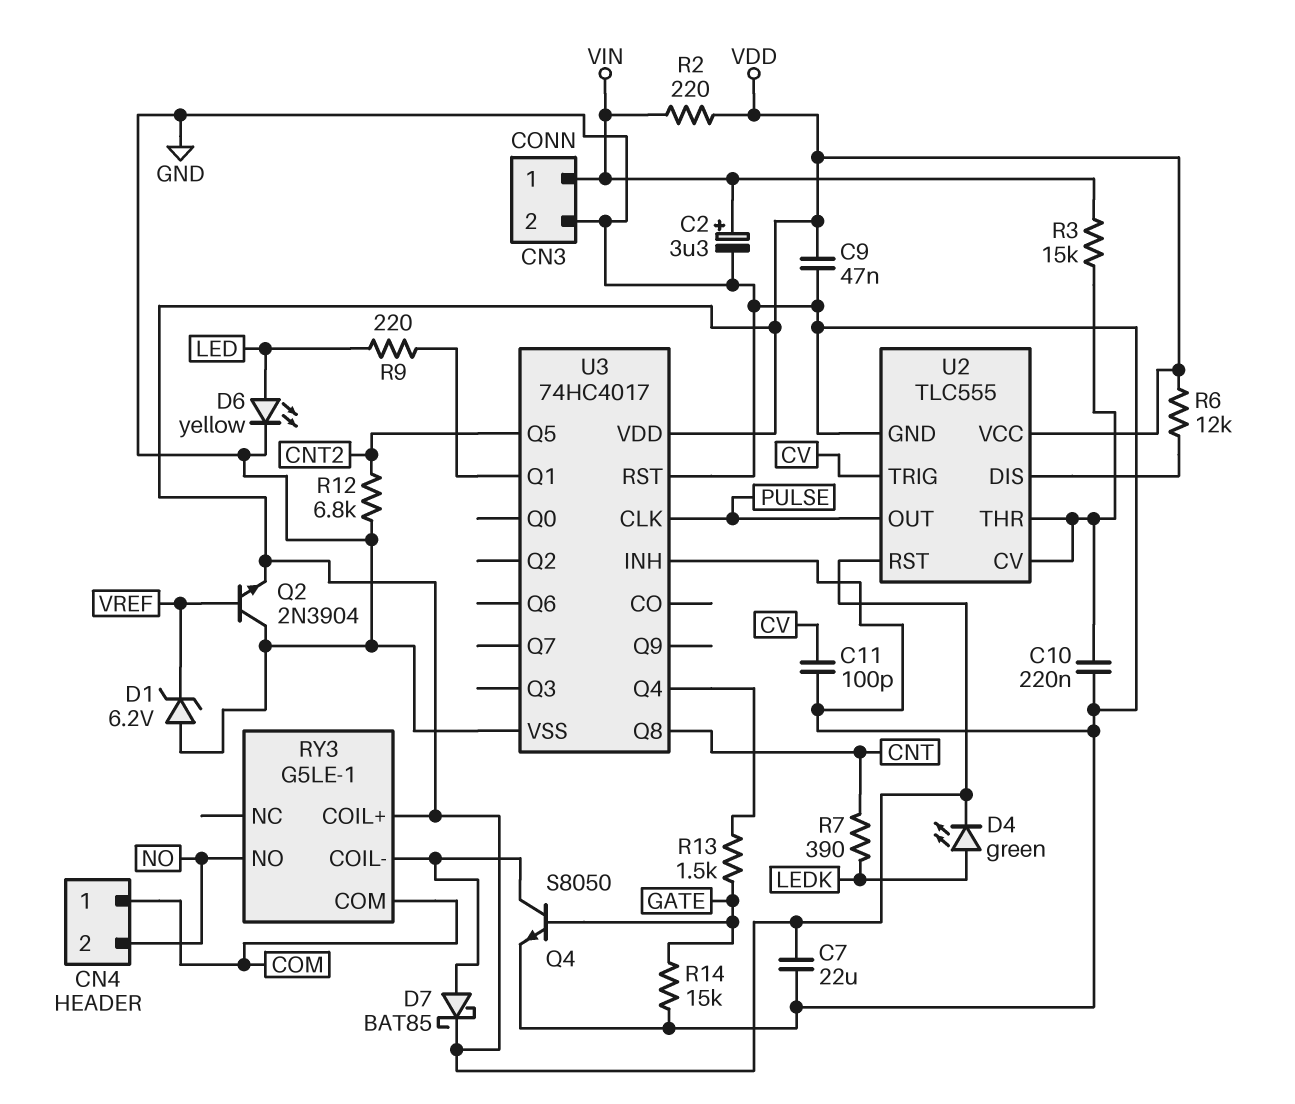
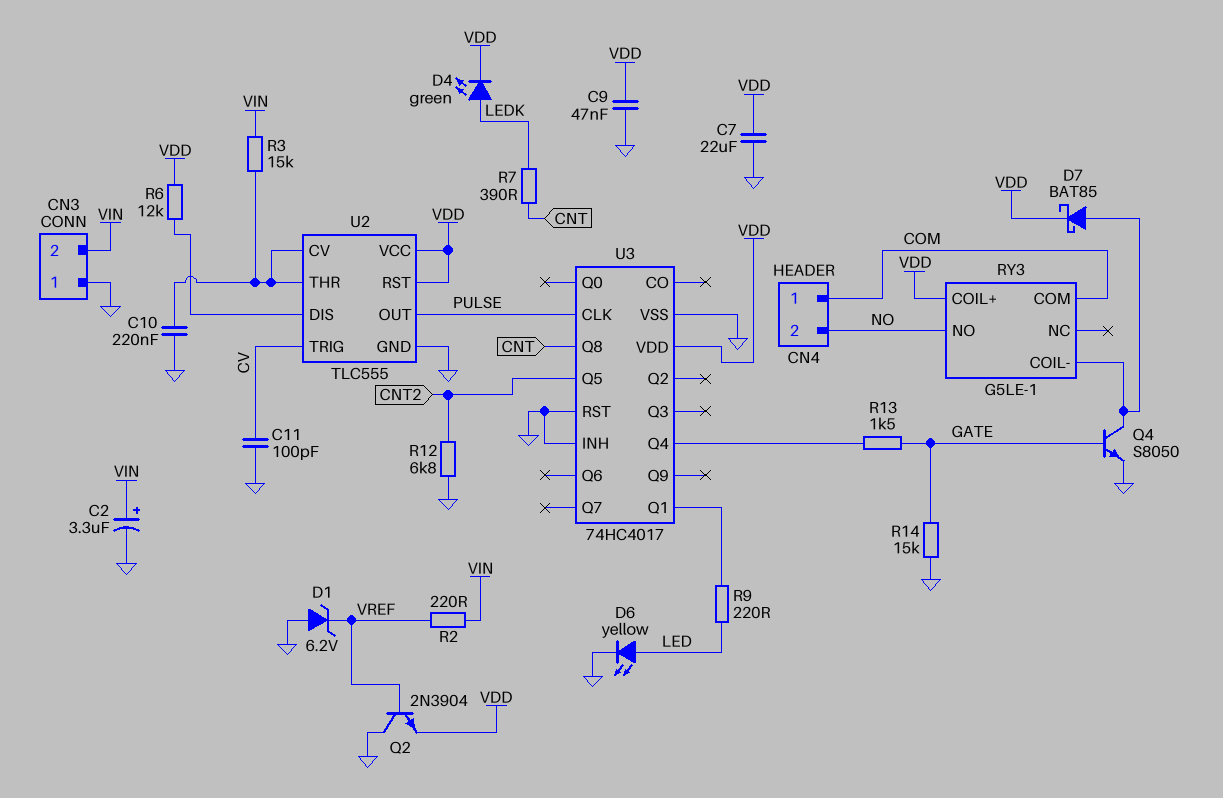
CN3 pin 1: VIN -> GND
CN3 pin 2: GND -> VIN
R2: 220 (VDD, VIN) -> 220 (VIN, VREF)

